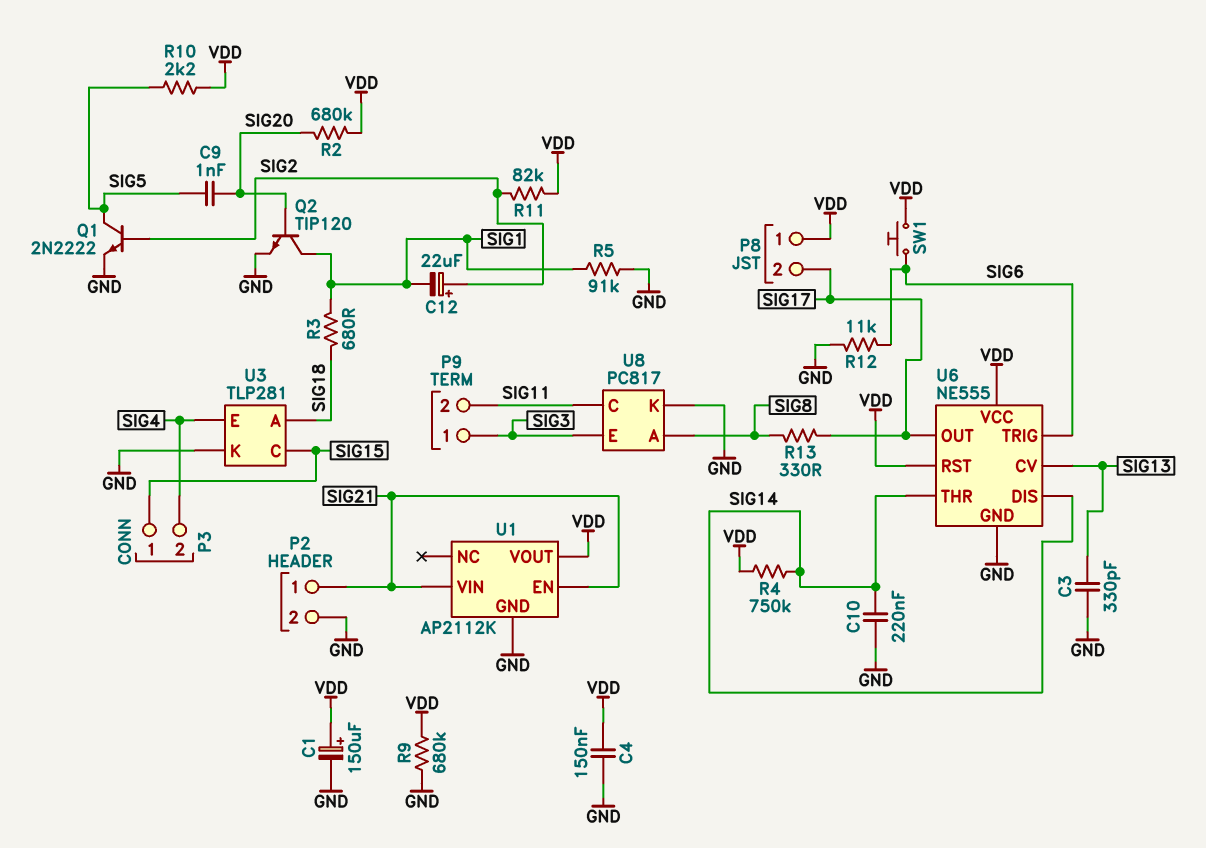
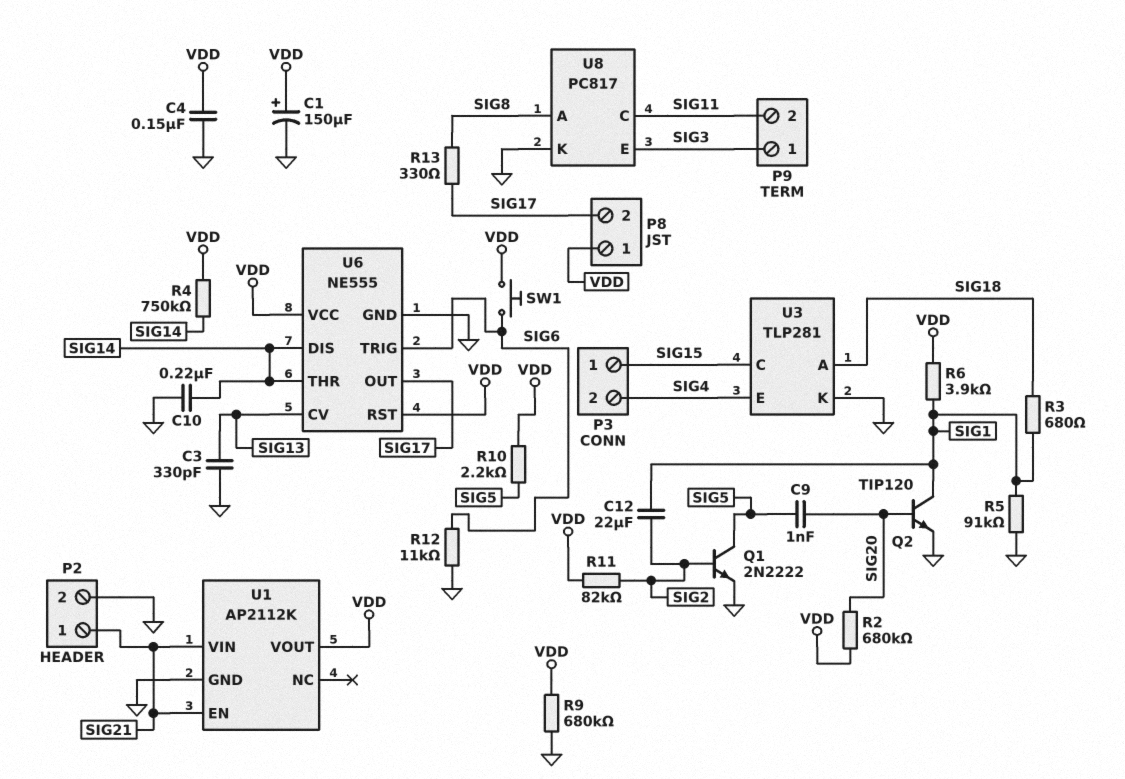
C12: 22uF (plus SIG2, minus SIG1) -> 22uF (SIG1, SIG2)
R6: none -> 3.9k (SIG1, VDD)

